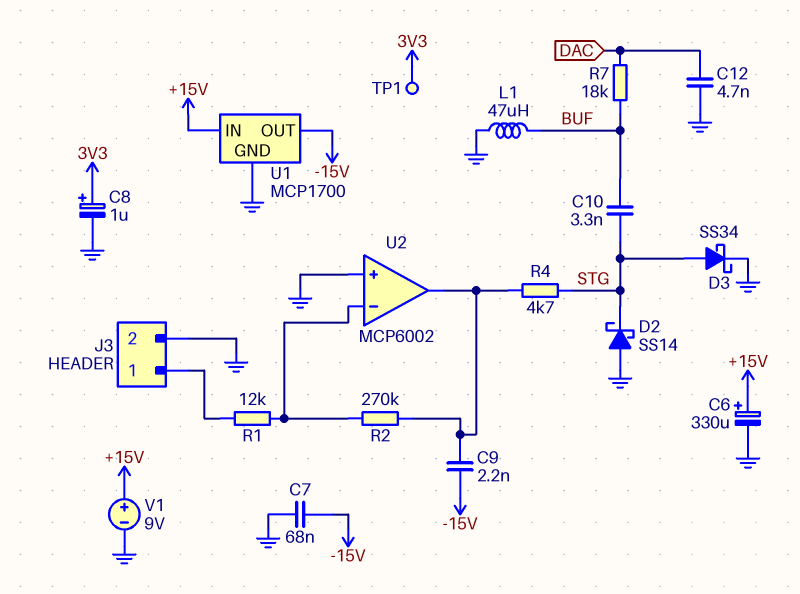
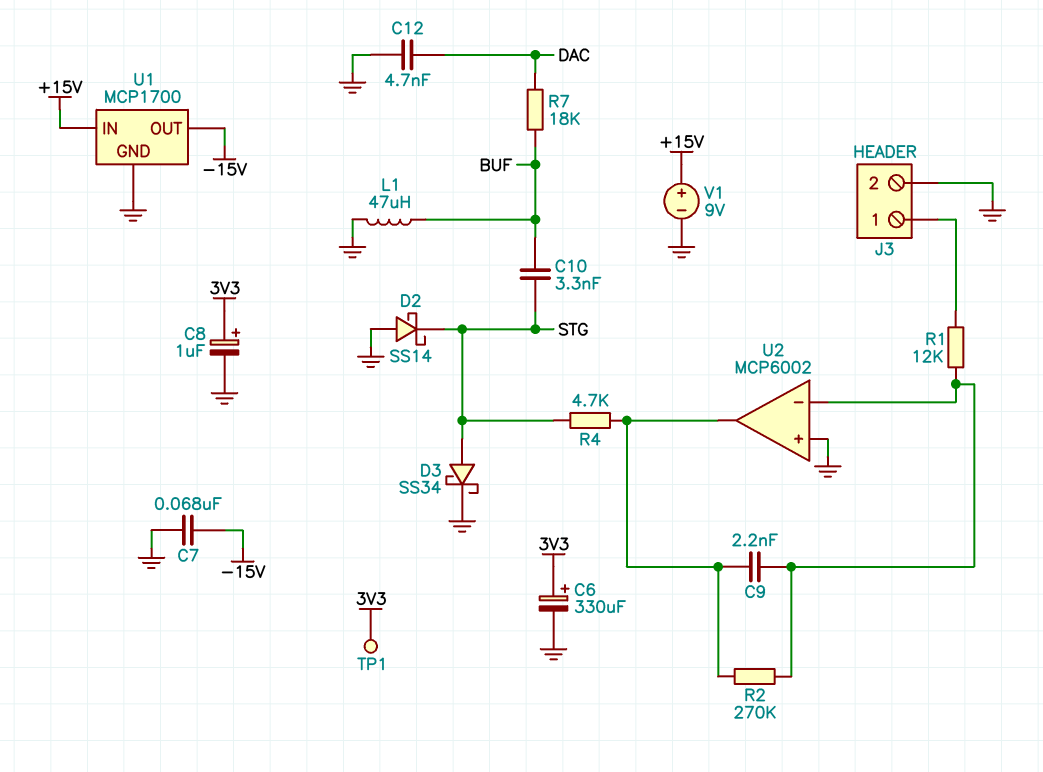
C6: 330uF (plus +15V, minus GND) -> 330uF (plus 3V3, minus GND)
C9: 2.2nF (-15V, U2/out) -> 2.2nF (U2/in-, U2/out)

